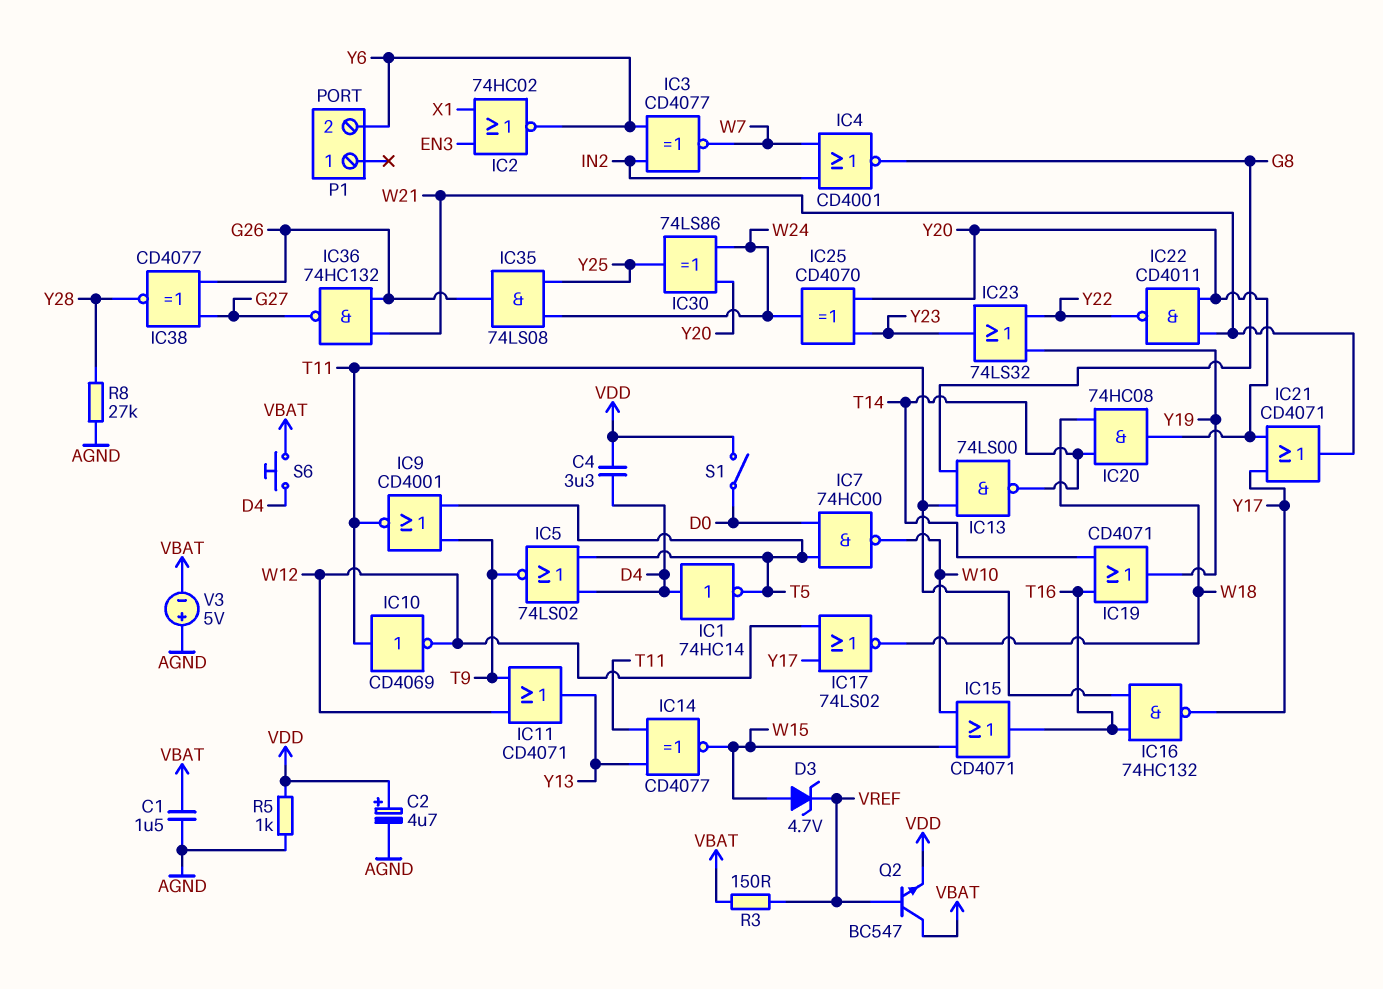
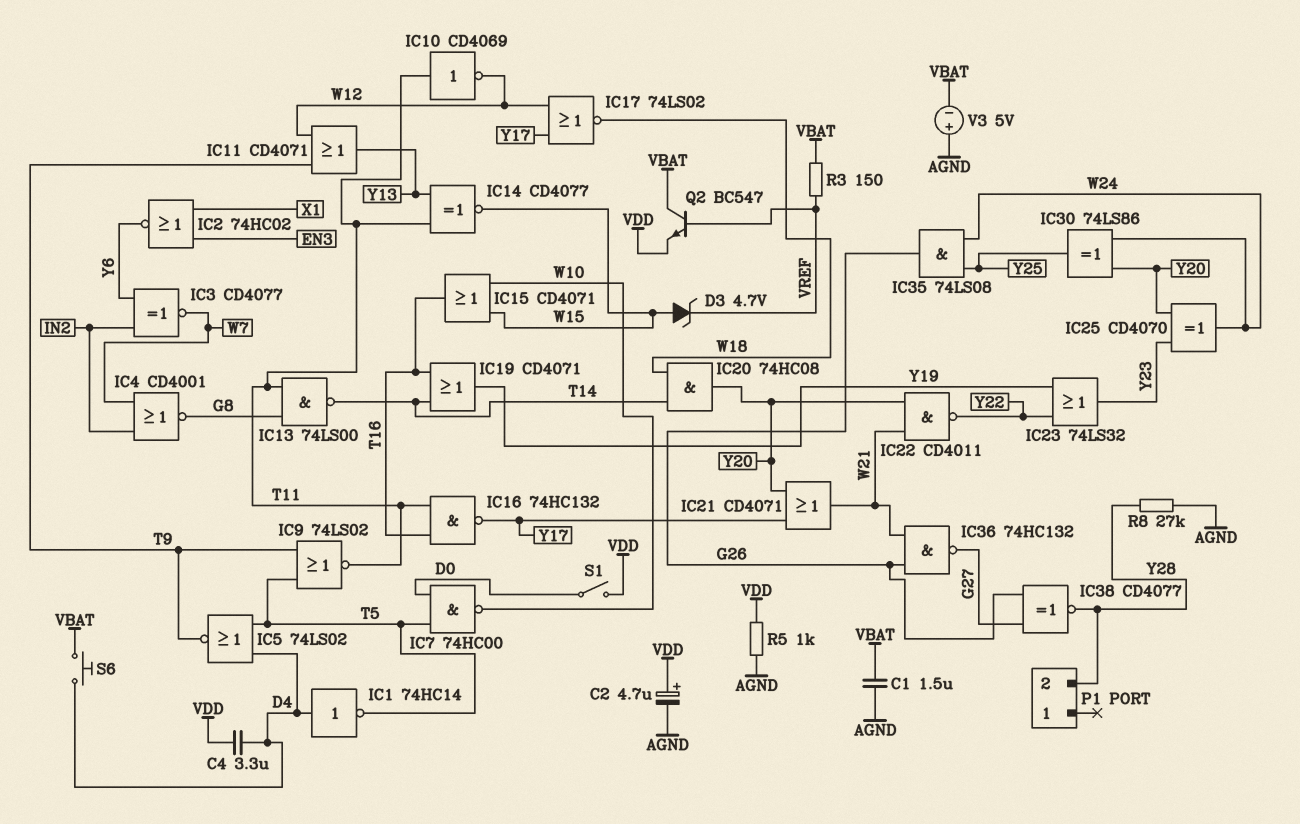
IC9: NOR CD4001 (in T5, in T9, out T11) -> NOR 74LS02 (in T5, in T9, out T11)
P1 pin 2: Y6 -> Y28

